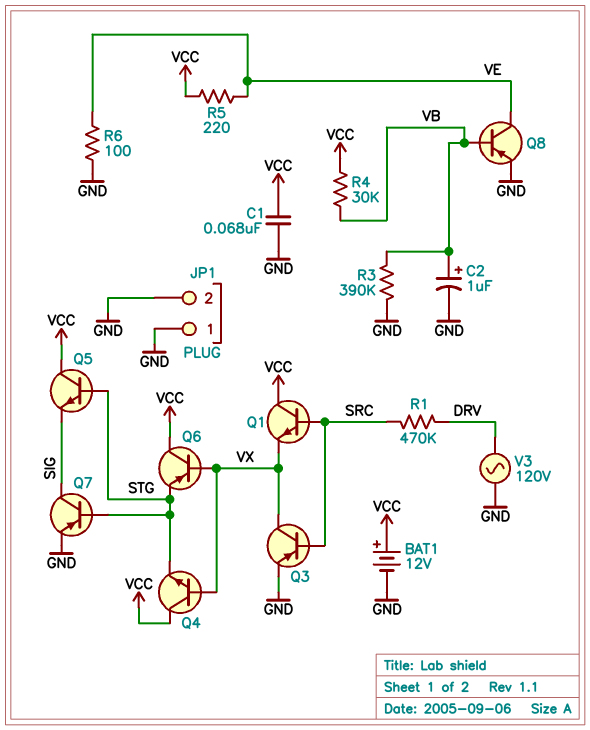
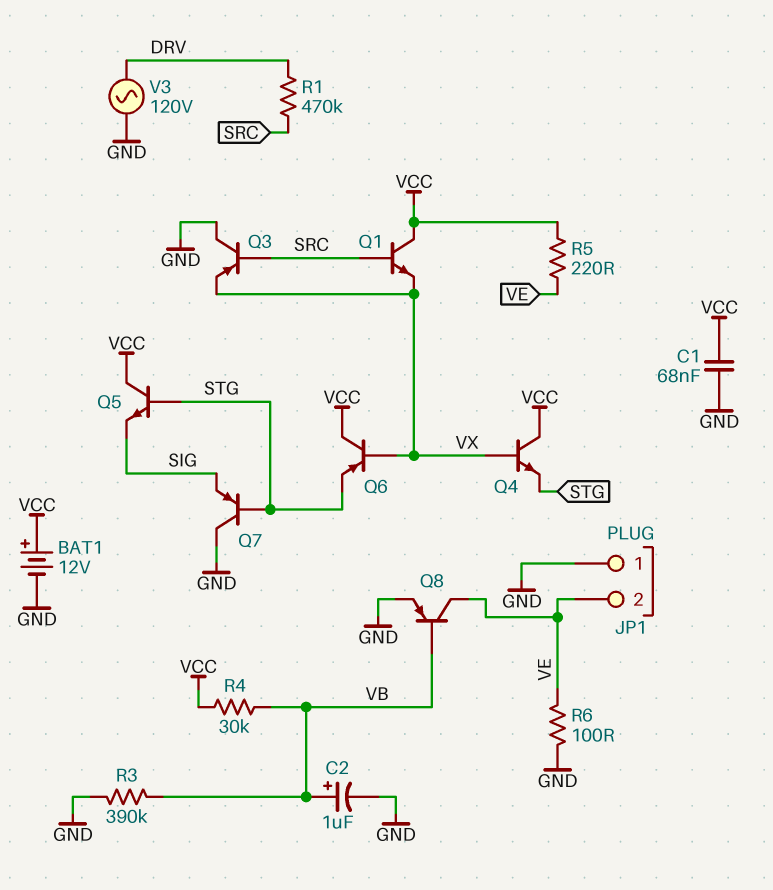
JP1 pin 2: GND -> VE
Q3: PNP (B SRC, C VX, E GND) -> PNP (B SRC, C GND, E VX)
Q7: PNP (B STG, C SIG, E GND) -> PNP (B STG, C GND, E SIG)

